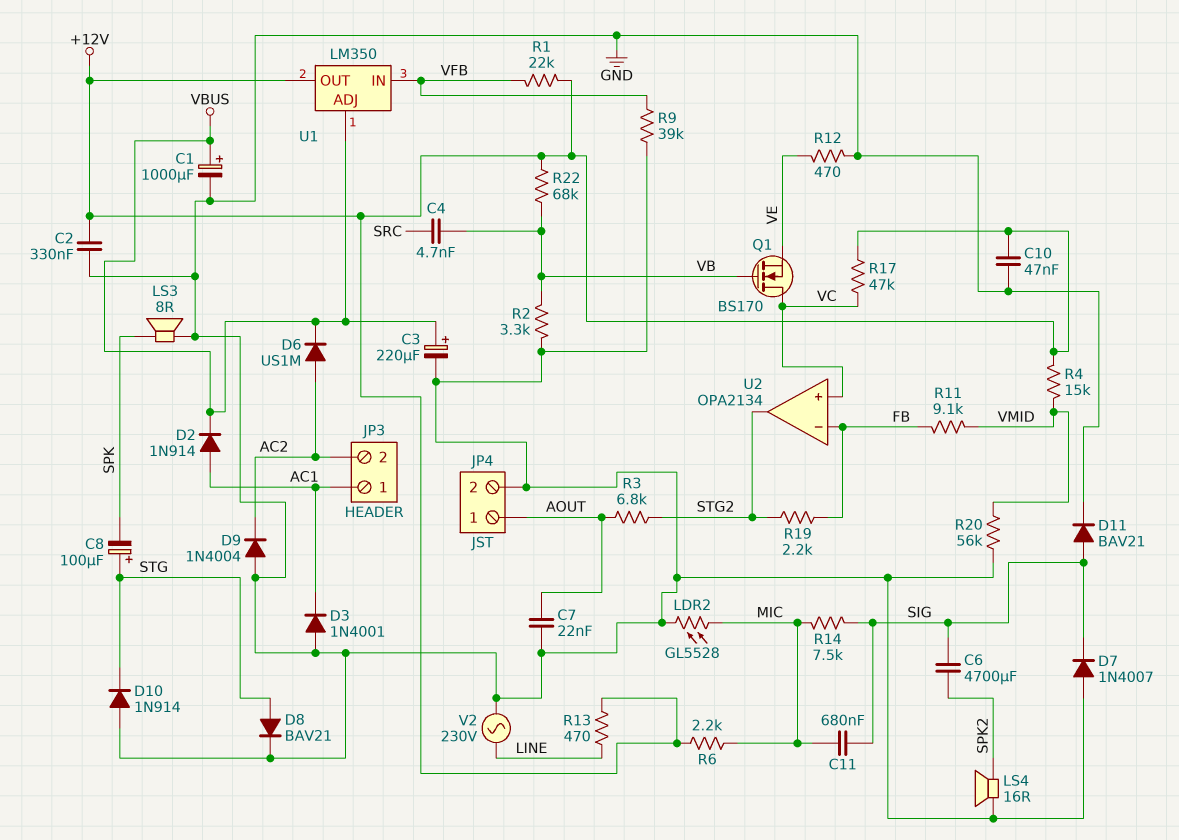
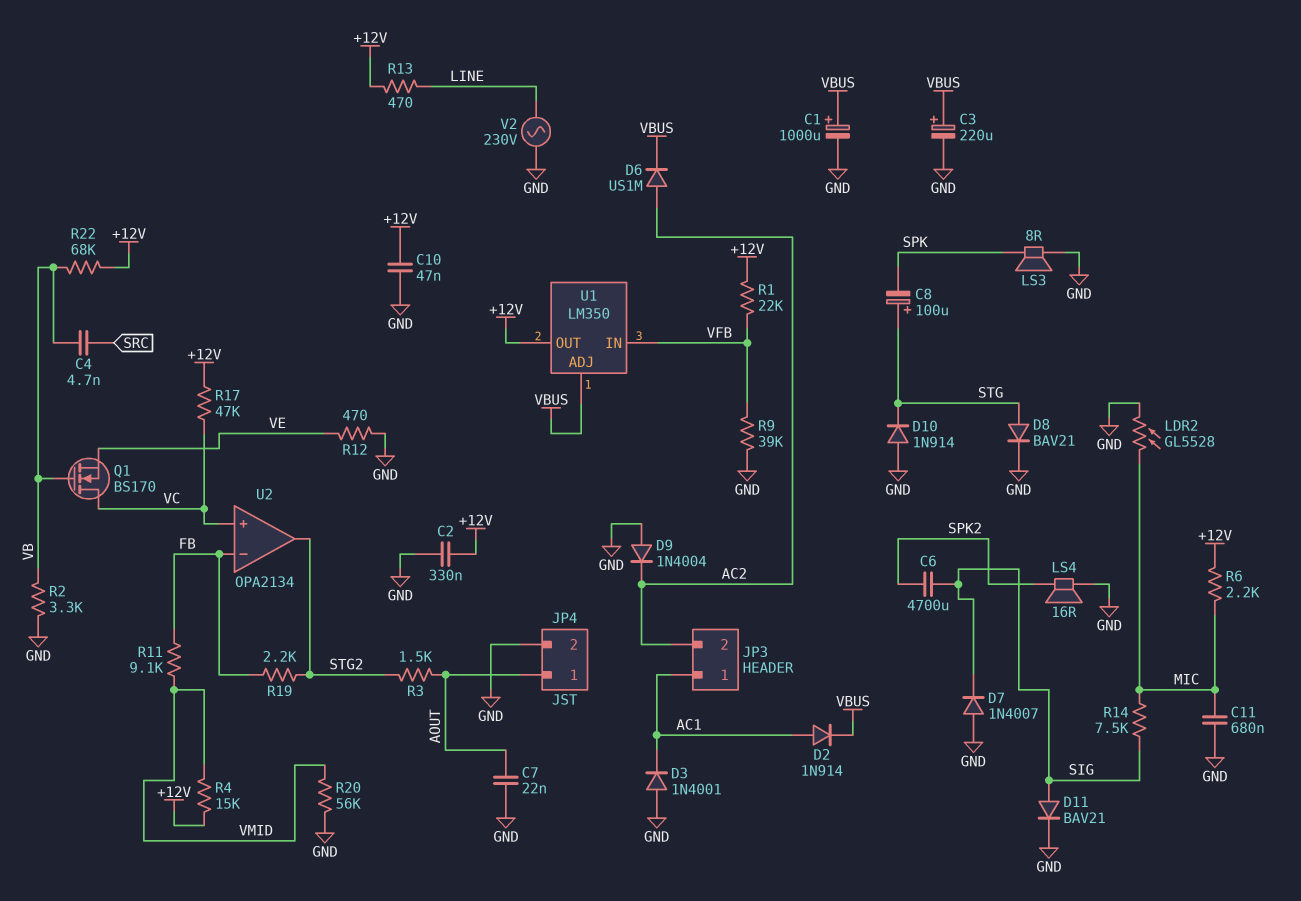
C11: 680nF (MIC, SIG) -> 680nF (GND, MIC)
R3: 6.8k (AOUT, STG2) -> 1.5k (AOUT, STG2)

